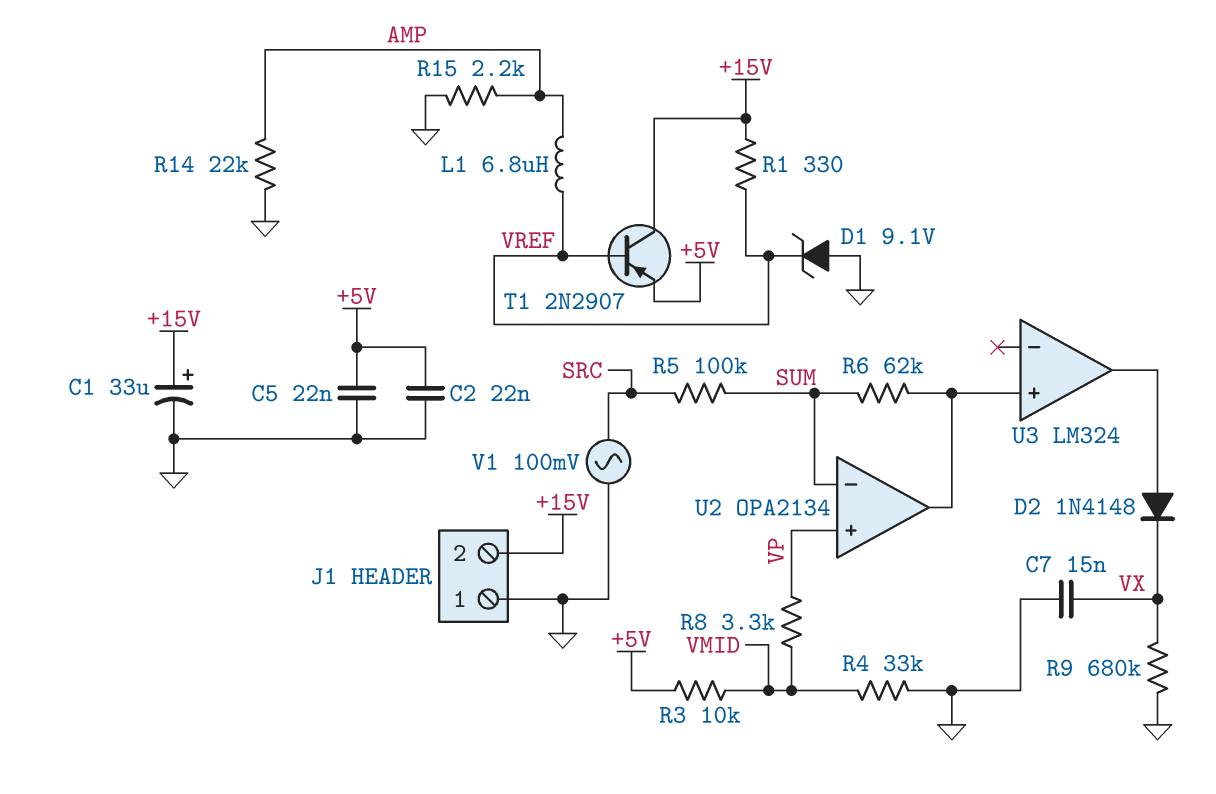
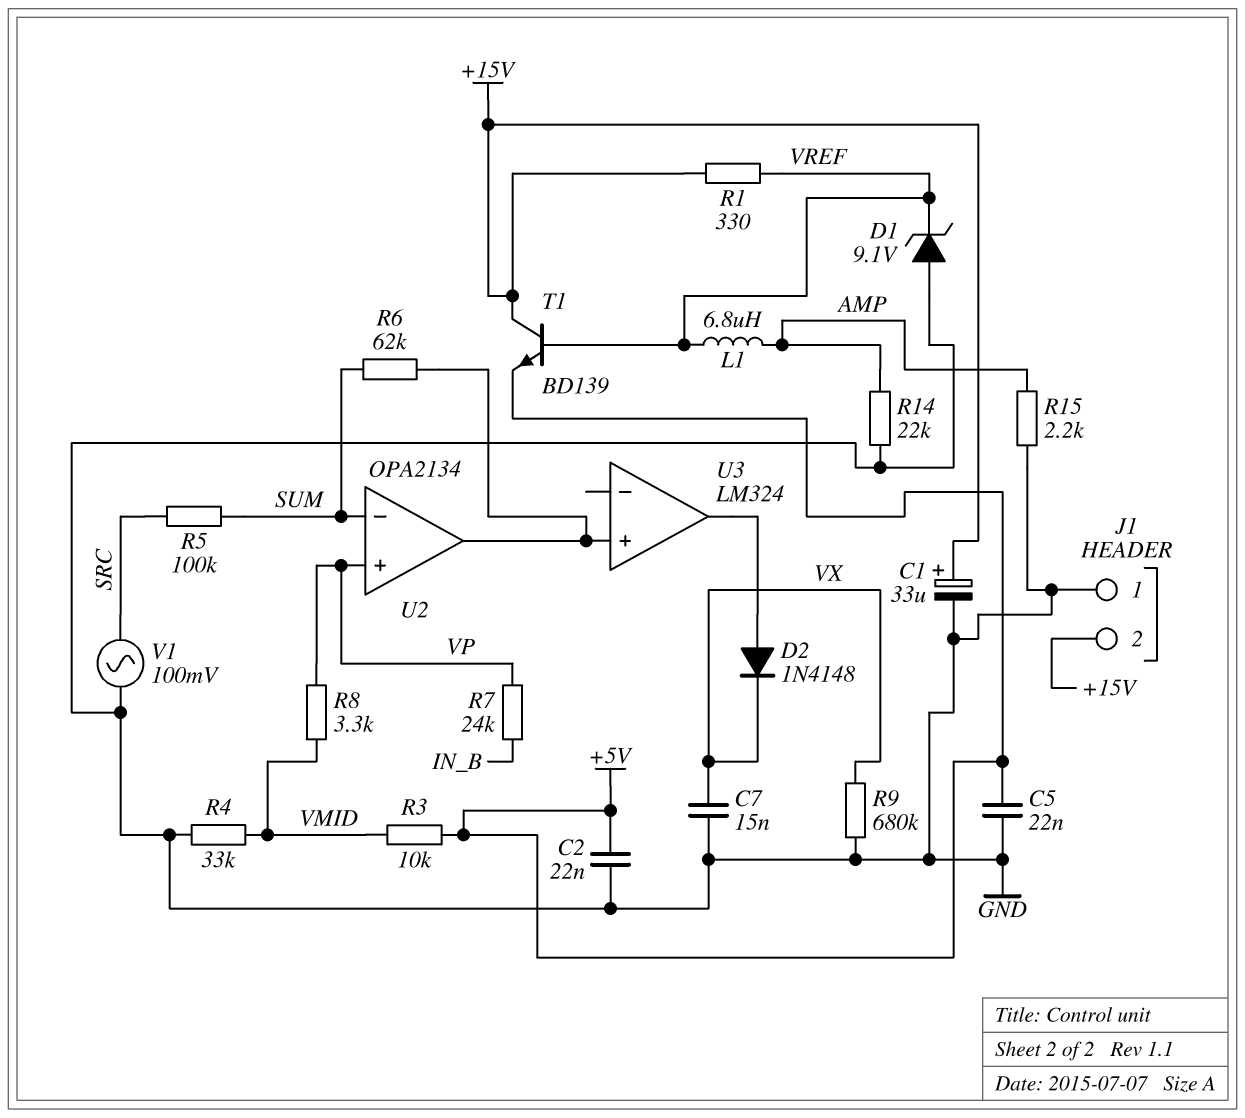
R7: none -> 24k (IN_B, VP)
T1: PNP 2N2907 (B VREF, C +15V, E +5V) -> NPN BD139 (B VREF, C +15V, E +5V)

